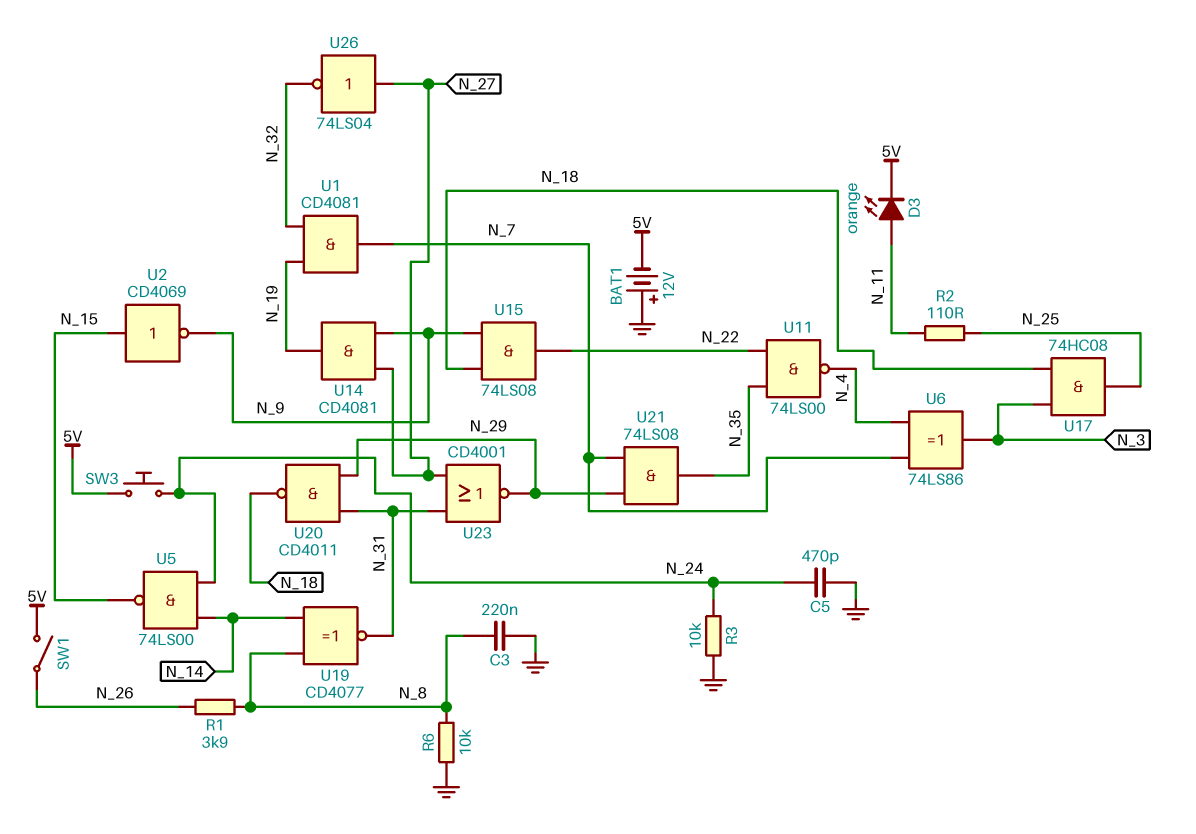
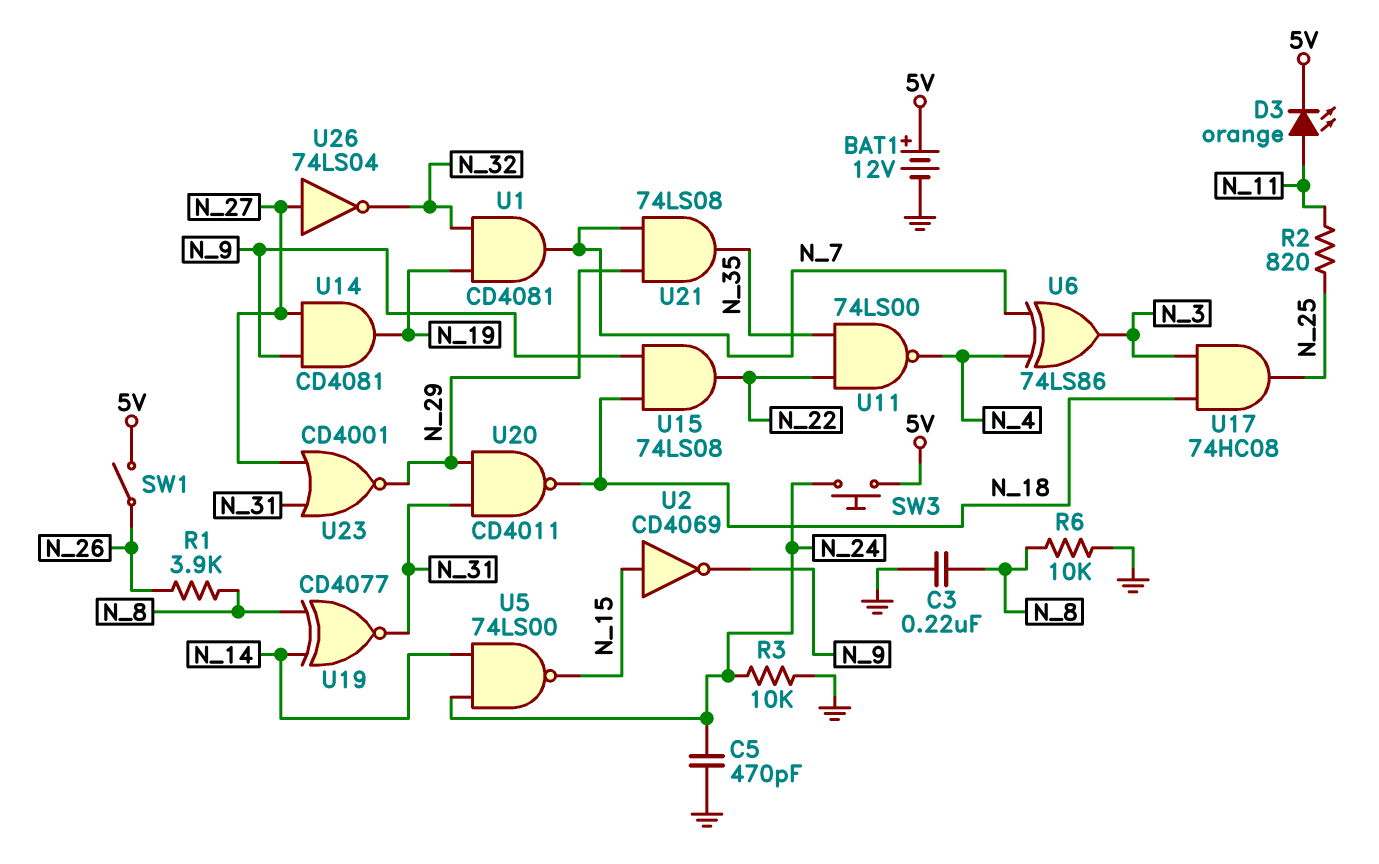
BAT1: 12V (plus GND, minus 5V) -> 12V (plus 5V, minus GND)
R2: 110 (N_11, N_25) -> 820 (N_11, N_25)

